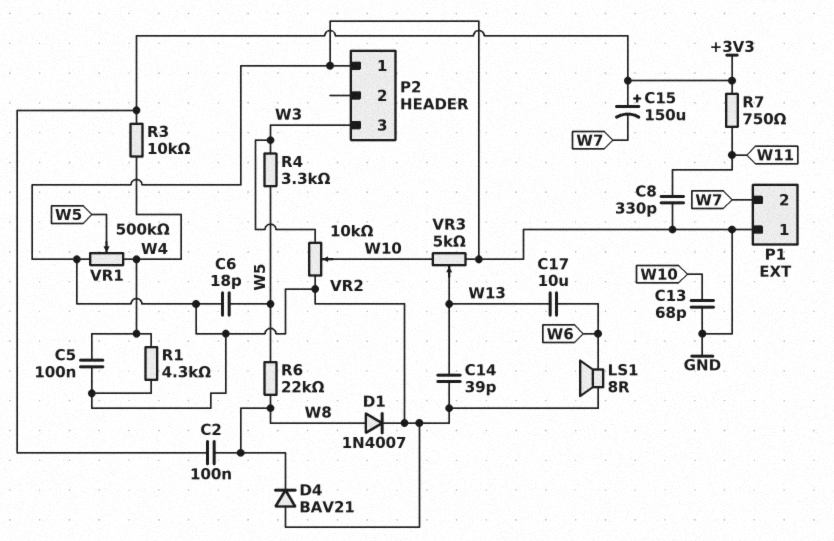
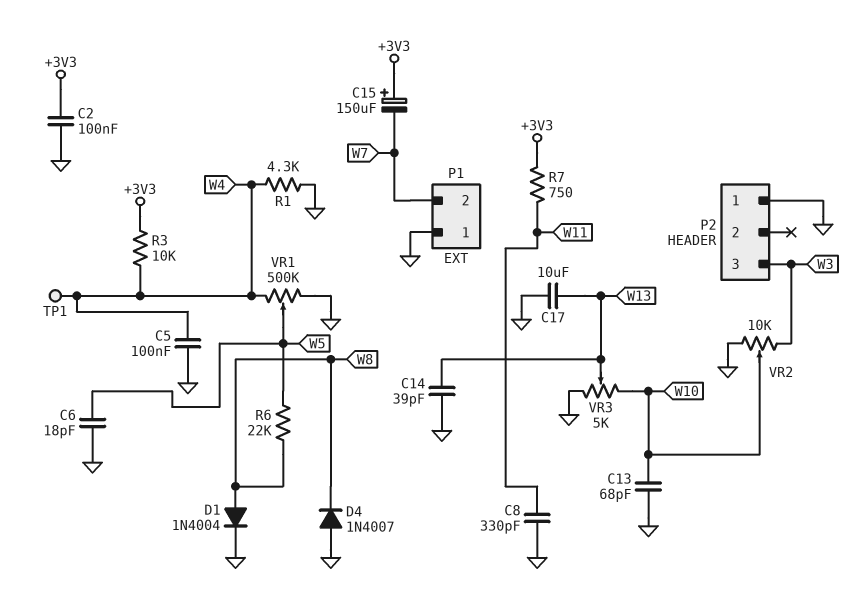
C2: 100nF (+3V3, W8) -> 100nF (+3V3, GND)
C17: 10uF (W6, W13) -> 10uF (GND, W13)
D1: diode 1N4007 (A W8, K GND) -> diode 1N4004 (A W8, K GND)
D4: diode BAV21 (A GND, K W8) -> diode 1N4007 (A GND, K W8)
LS1: speaker 8R (GND, W6) -> none
R4: 3.3k (W3, W5) -> none
TP1: none -> test point (W4)

